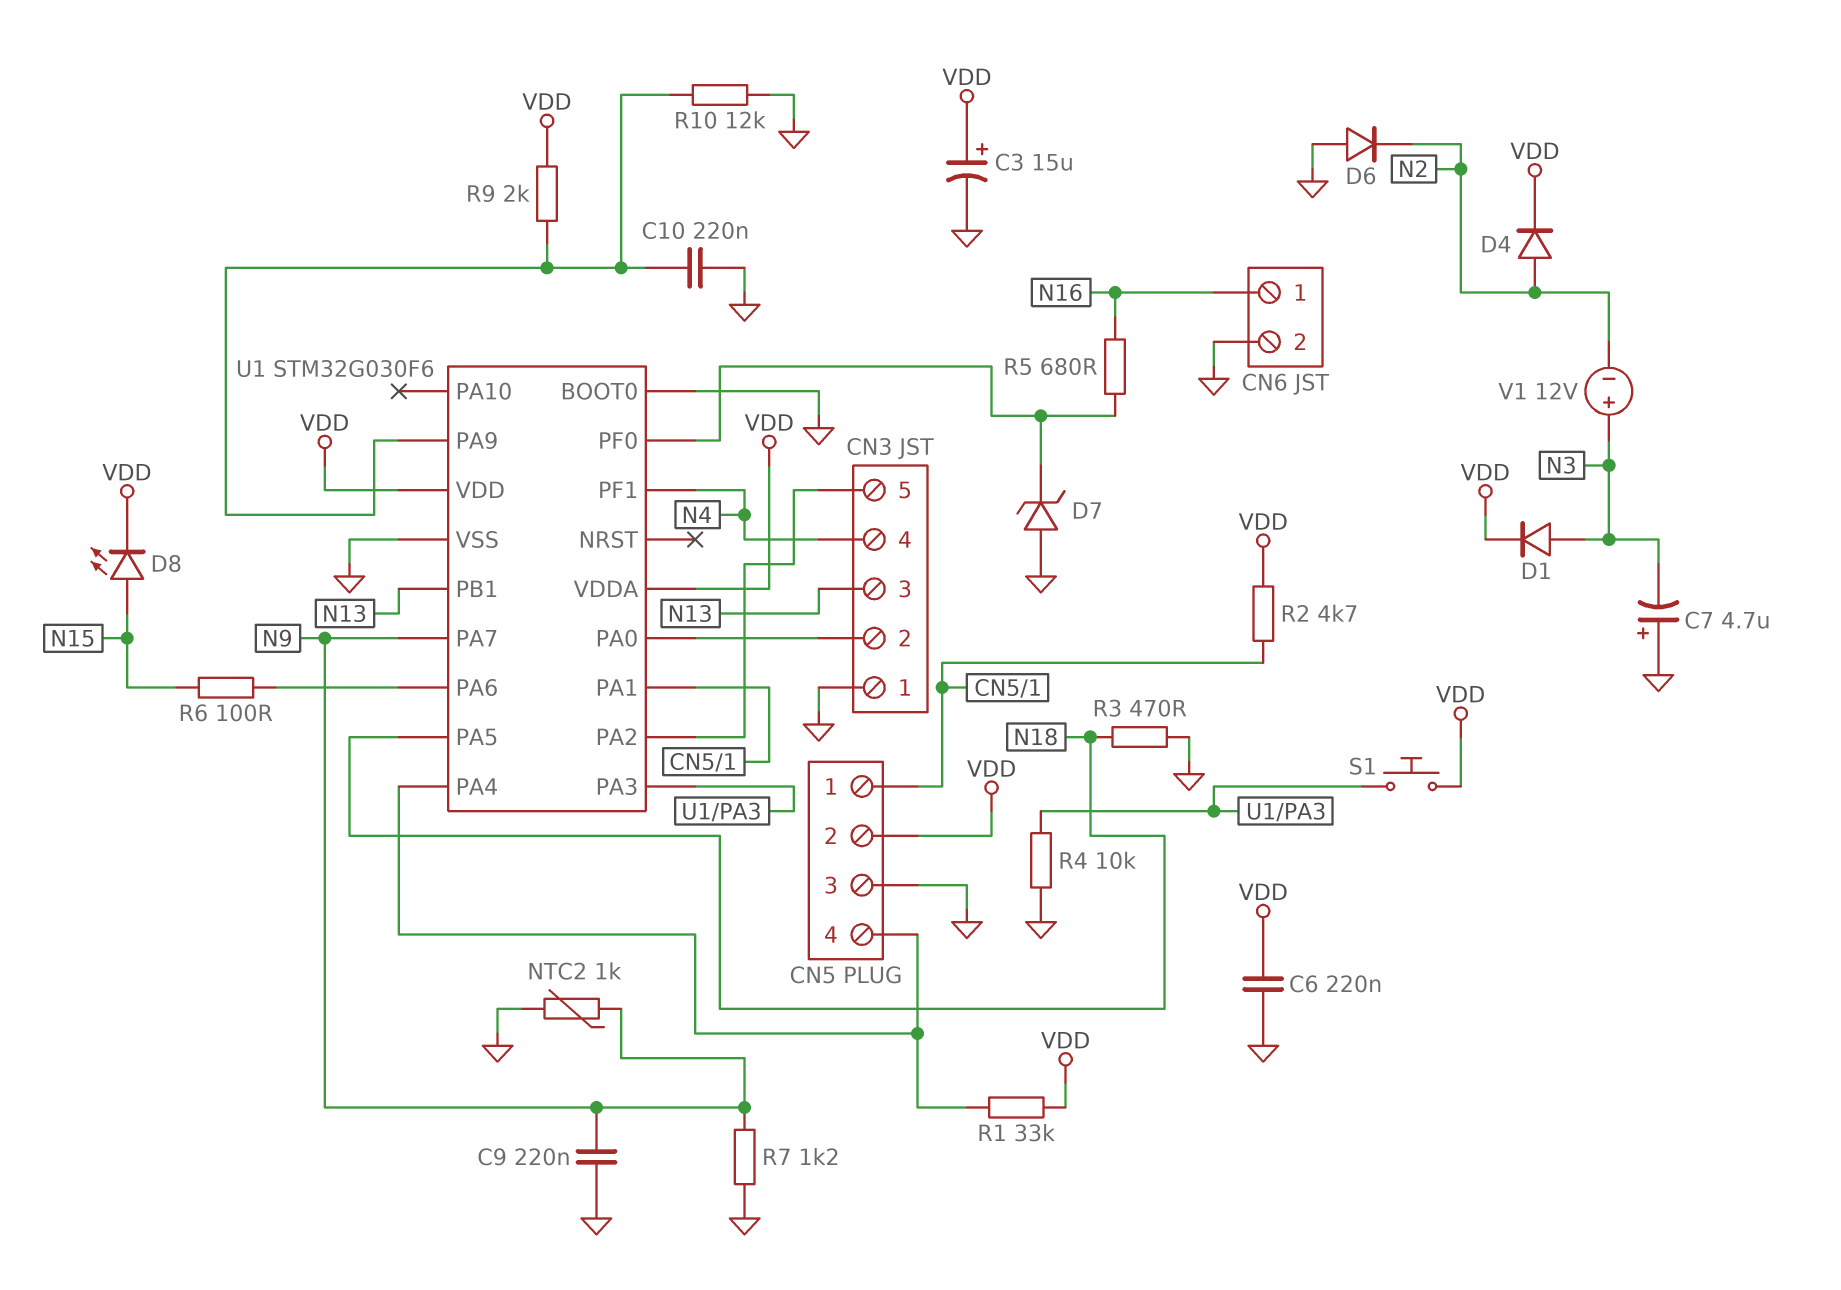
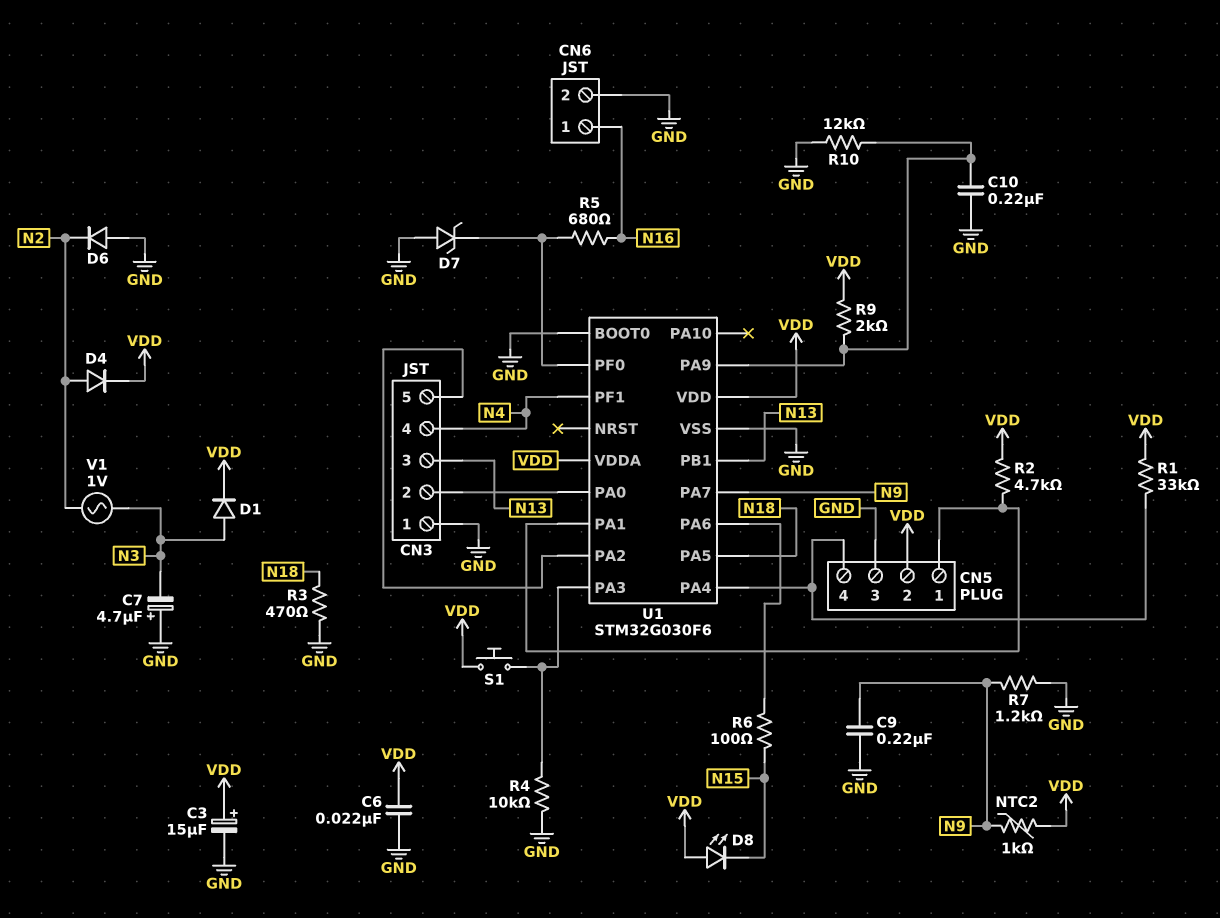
C6: 220nF (GND, VDD) -> 22nF (GND, VDD)
D8: LED (A N15, K VDD) -> LED (A VDD, K N15)
NTC2: 1k (GND, N9) -> 1k (N9, VDD)
V1: 12V (plus N3, minus N2) -> AC 1V (N2, N3)

